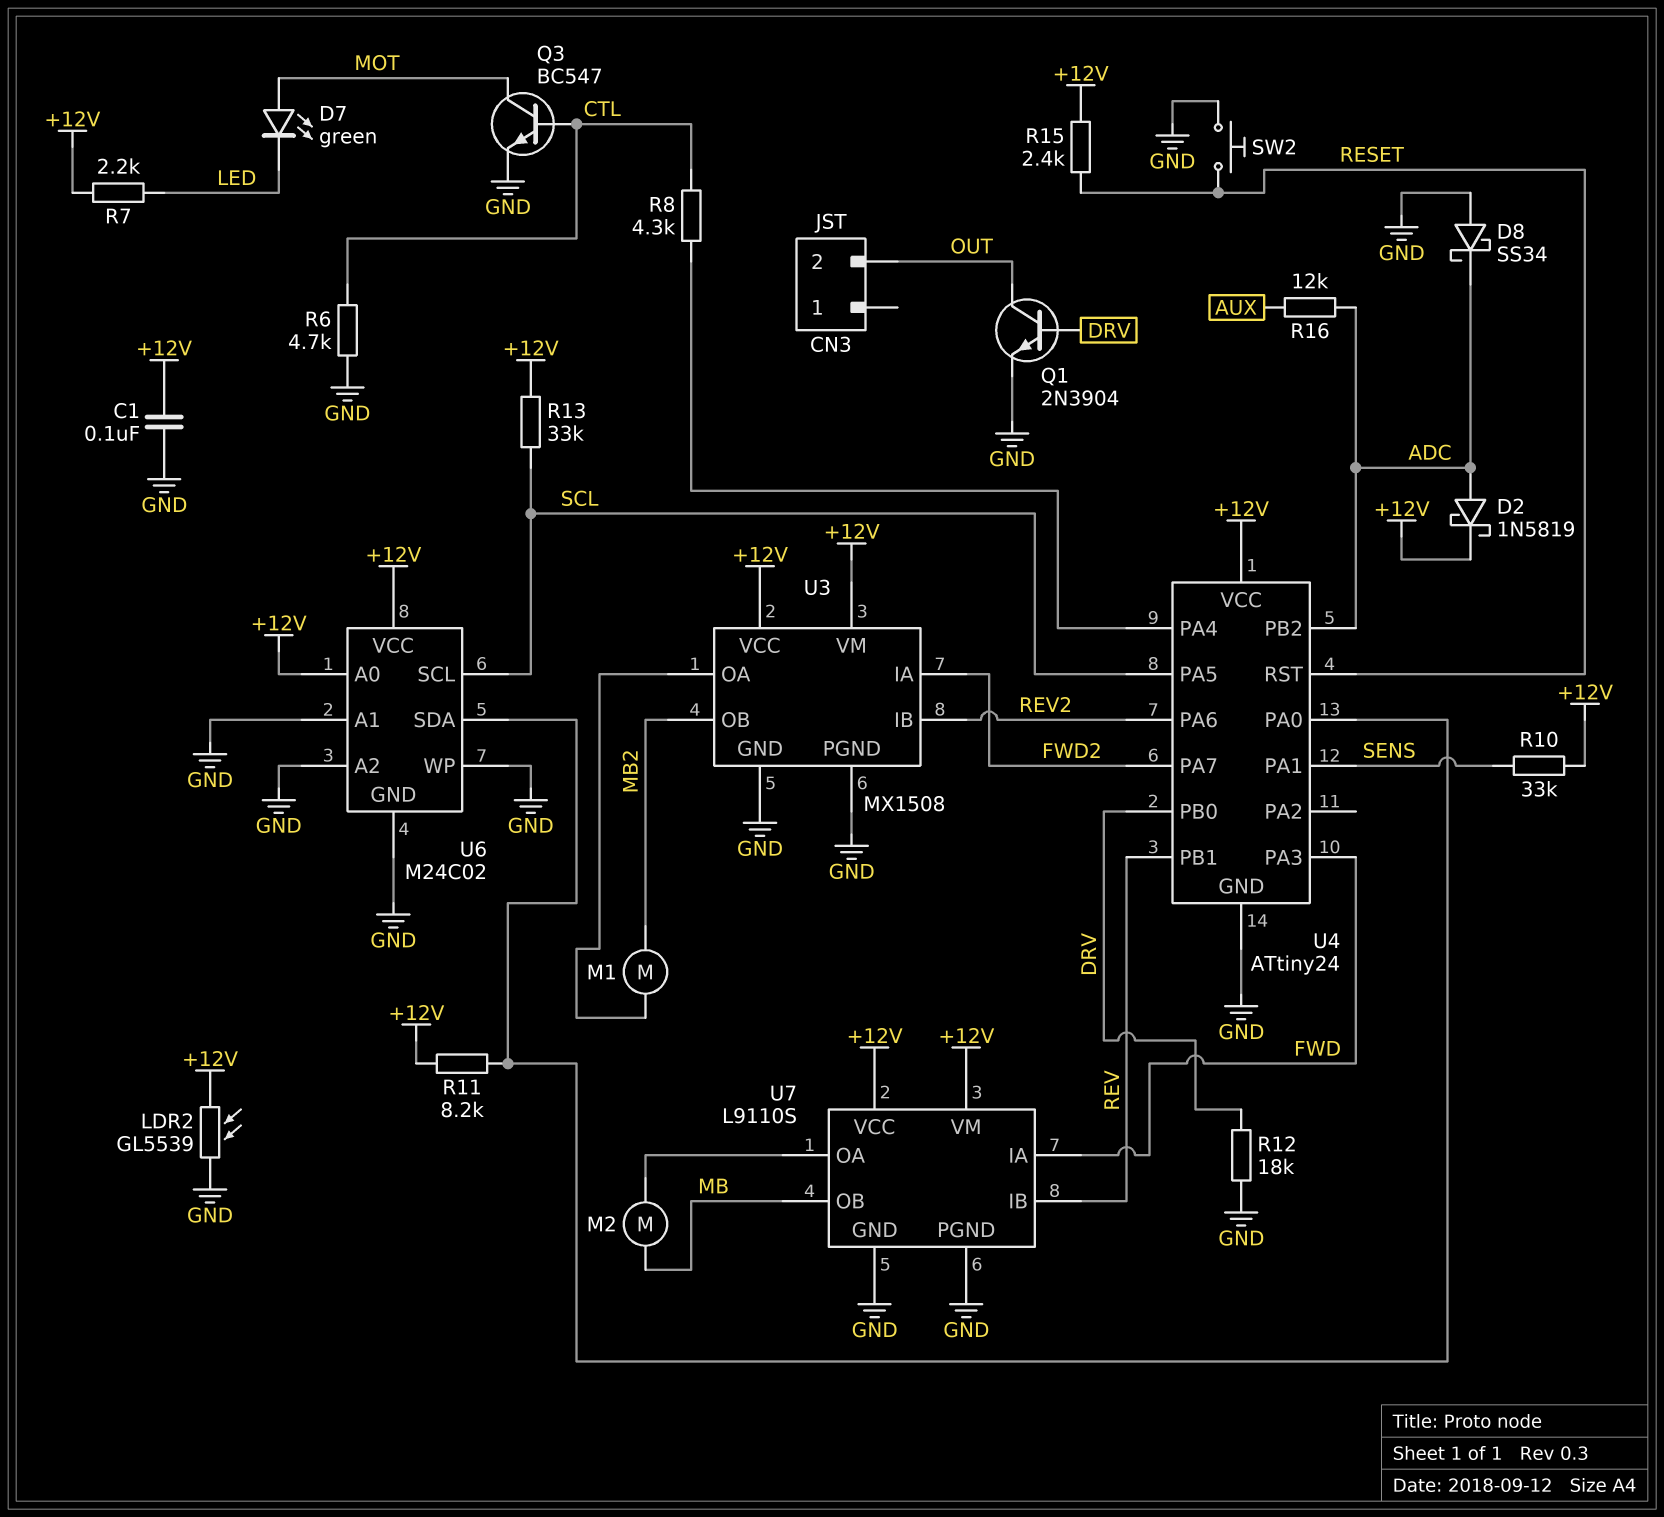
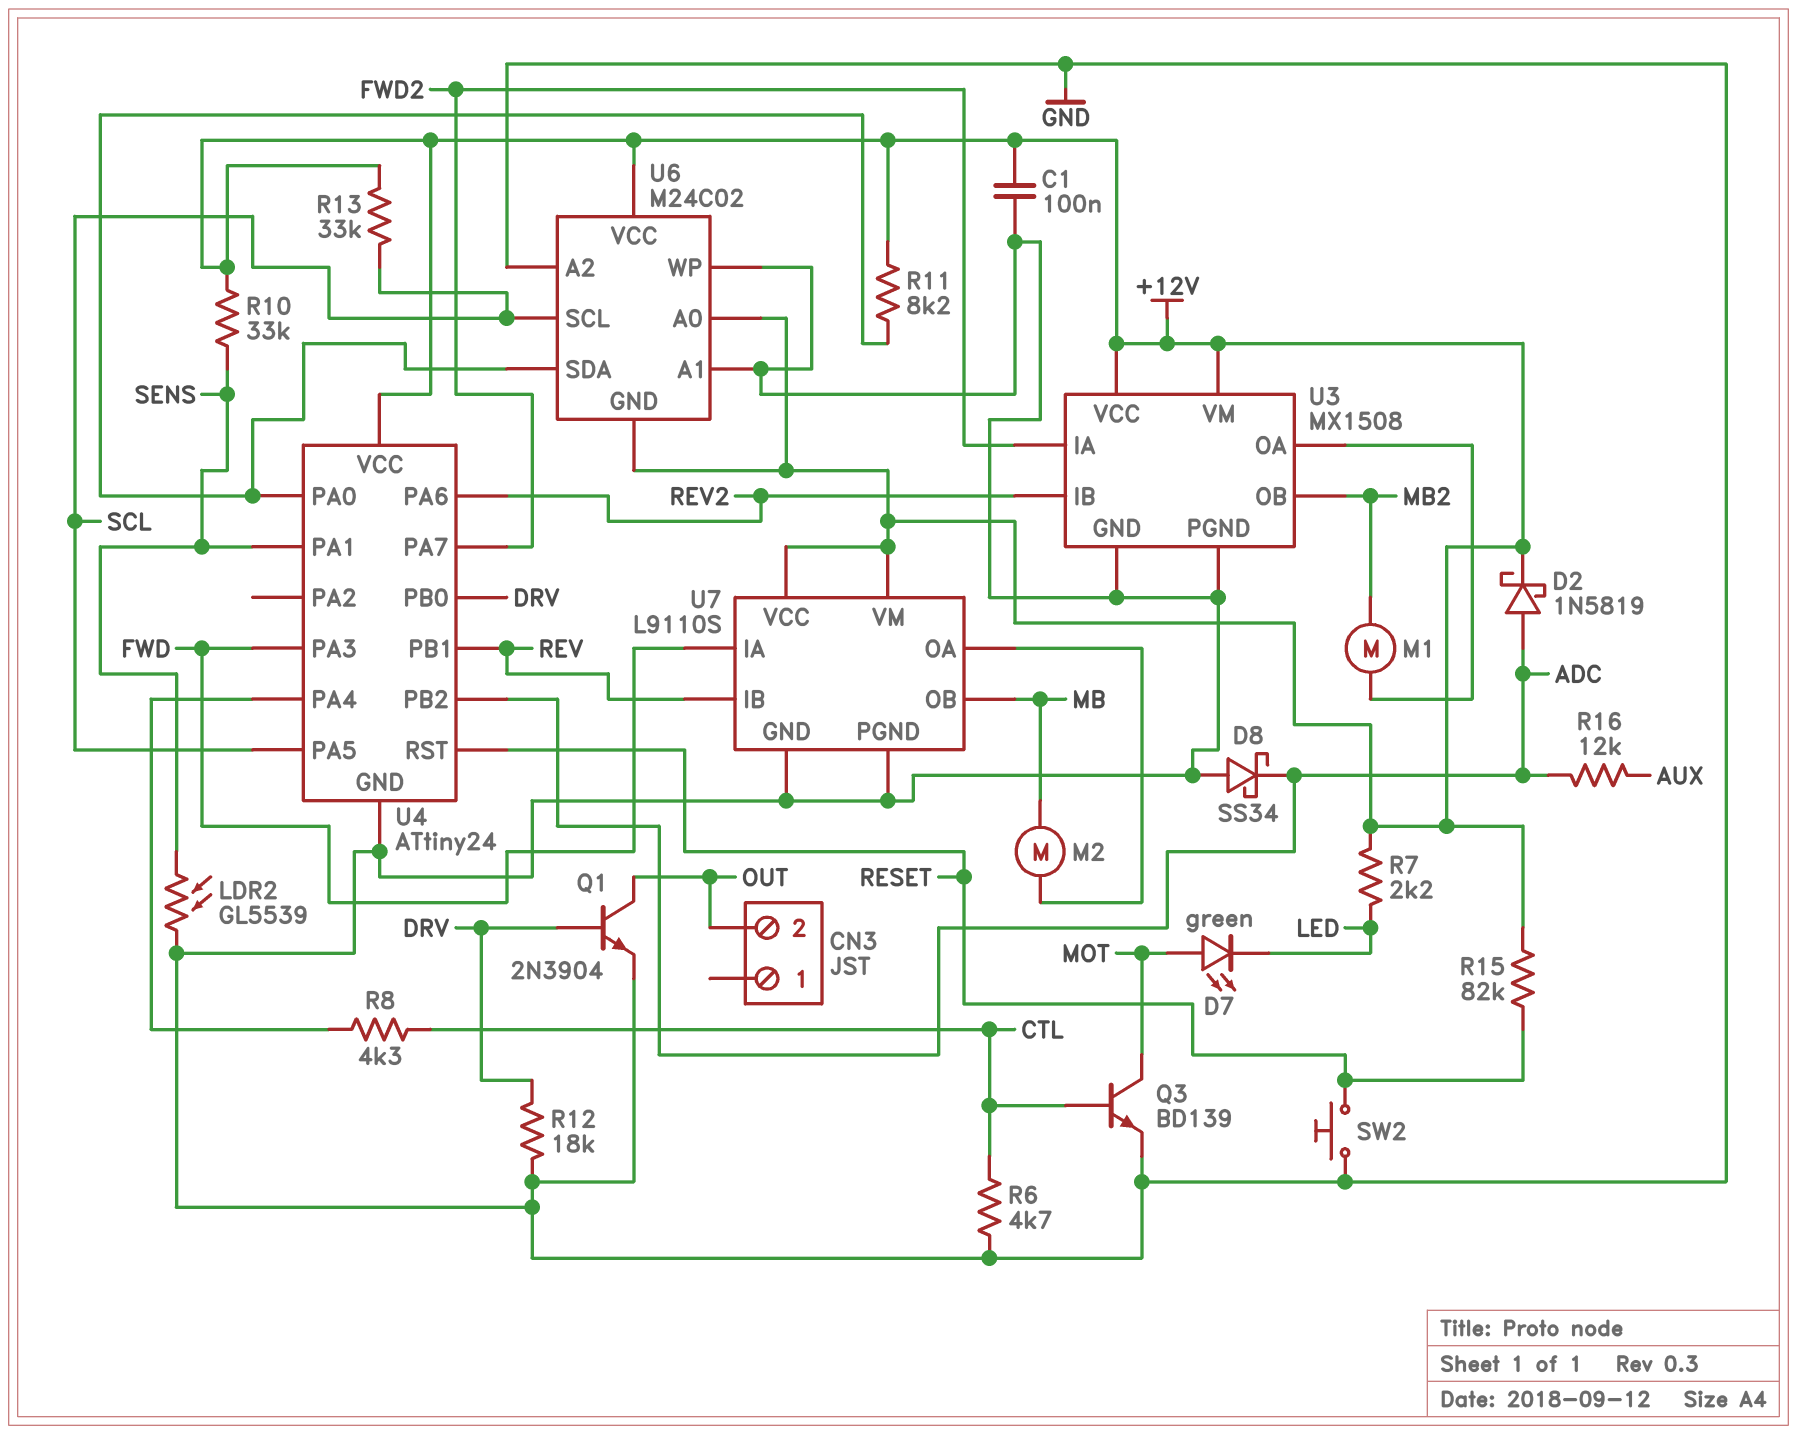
LDR2: GL5539 (+12V, GND) -> GL5539 (GND, SENS)
Q3: NPN BC547 (B CTL, C MOT, E GND) -> NPN BD139 (B CTL, C MOT, E GND)
R15: 2.4k (+12V, RESET) -> 82k (+12V, RESET)
U6 pin GND: GND -> +12V

